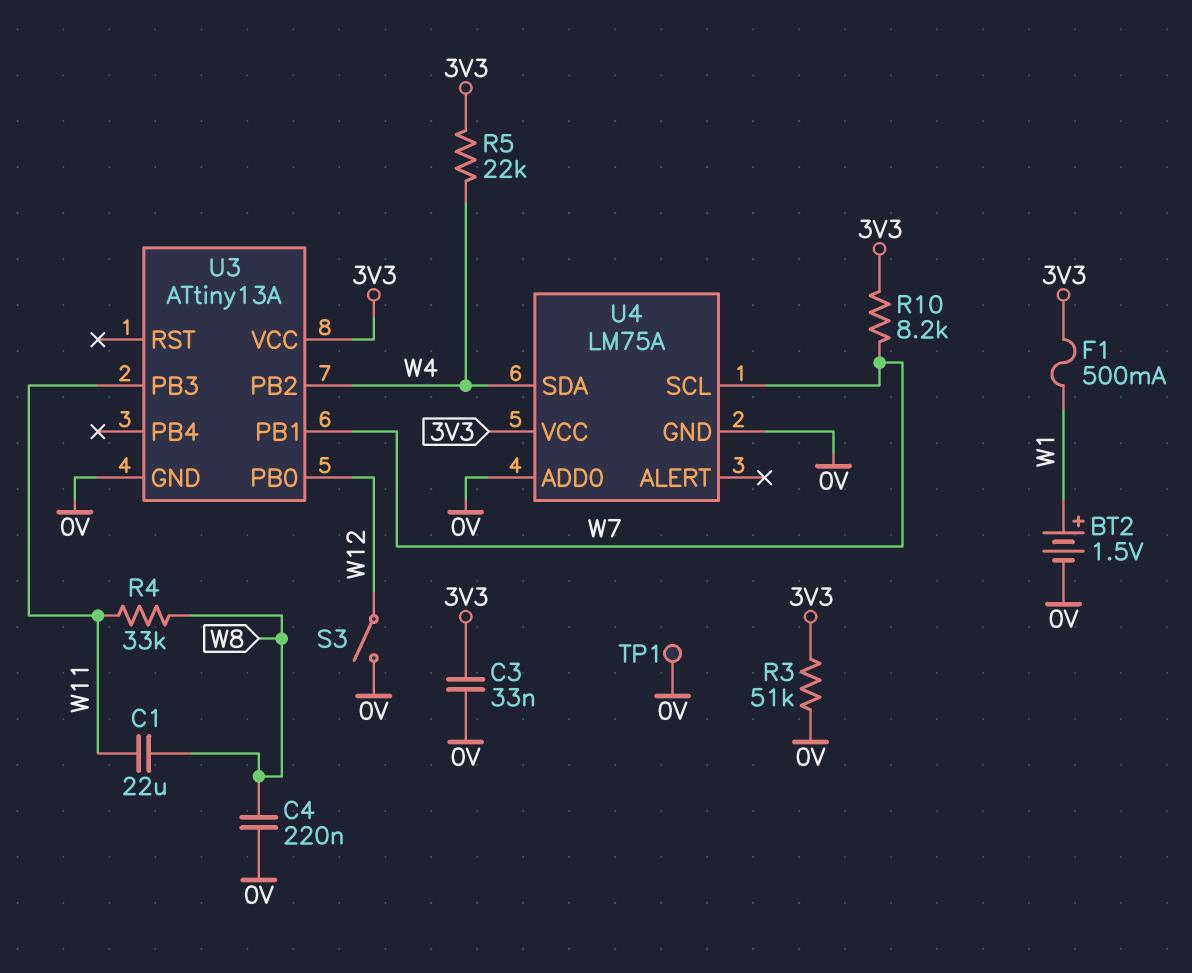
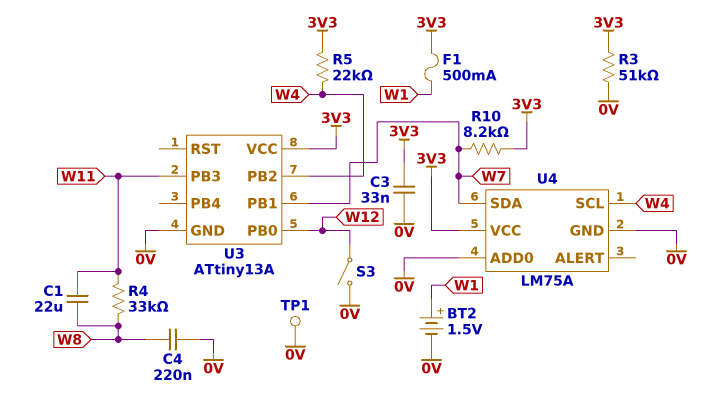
U4 pin SCL: W7 -> W4
U4 pin SDA: W4 -> W7

